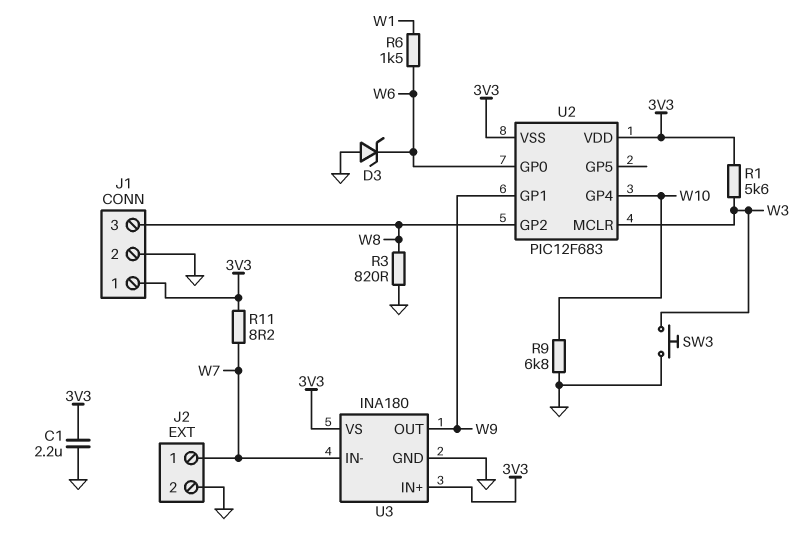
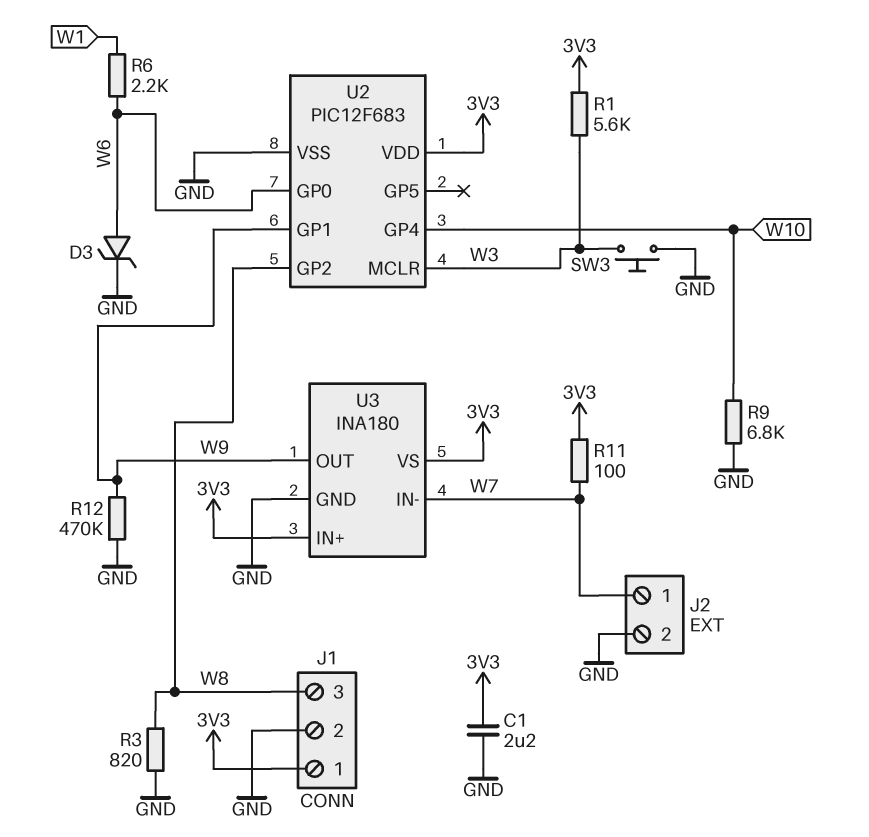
D3: zener (A GND, K W6) -> zener (A W6, K GND)
R6: 1.5k (W1, W6) -> 2.2k (W1, W6)
R11: 8.2 (3V3, W7) -> 100 (3V3, W7)
R12: none -> 470k (GND, W9)
U2 pin VSS: 3V3 -> GND

